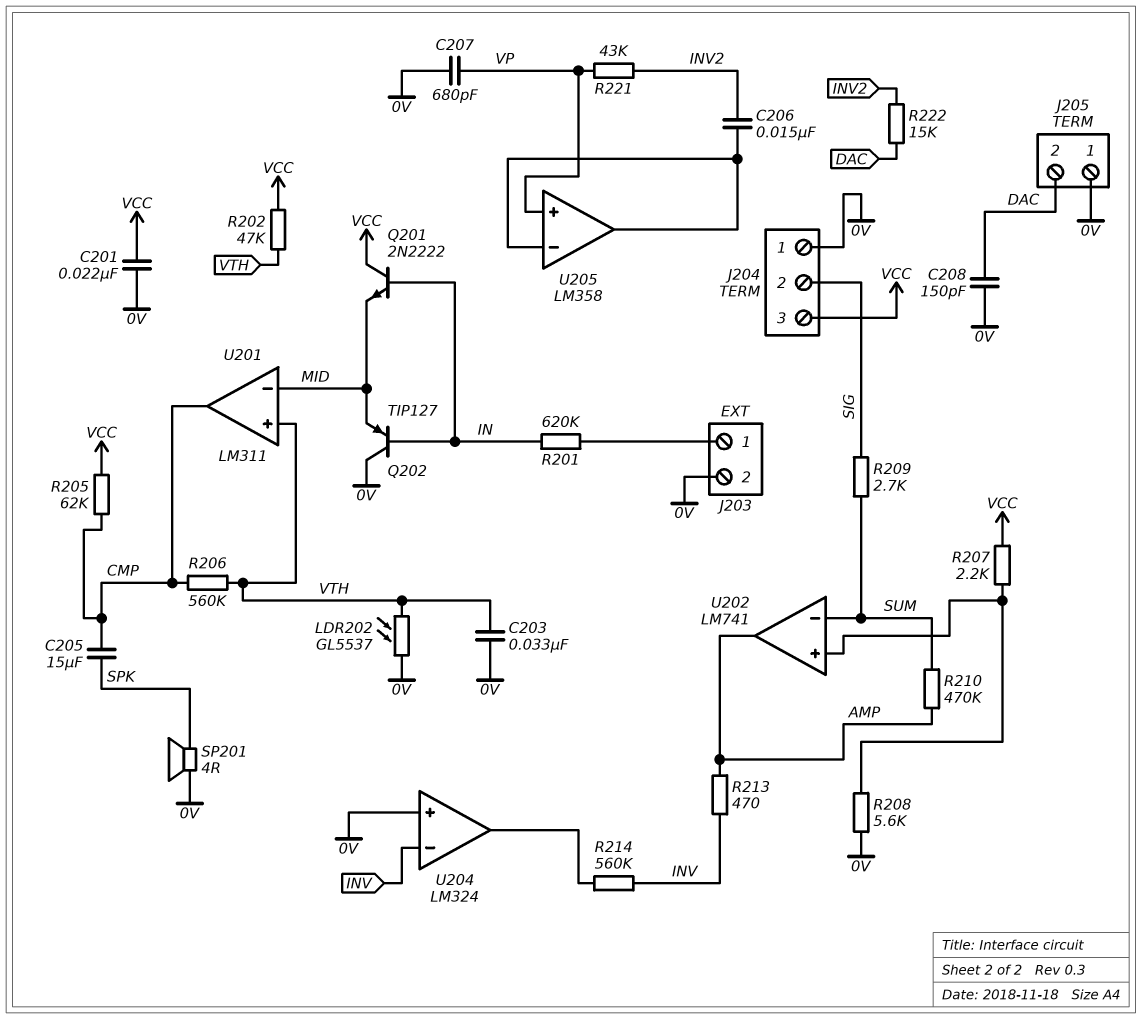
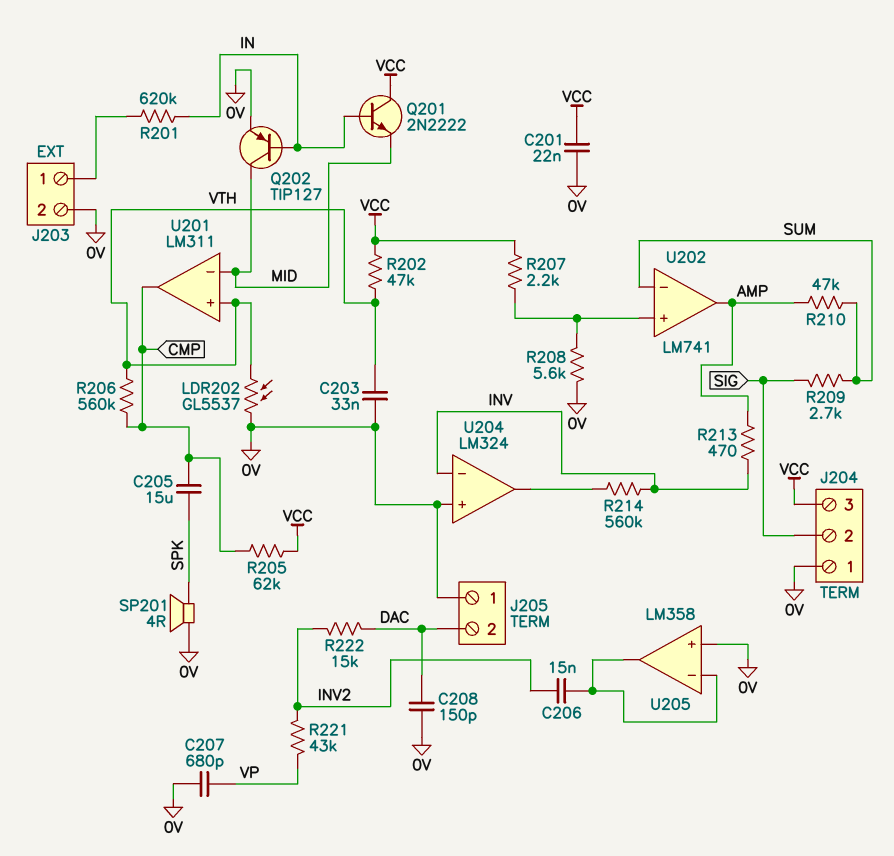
Q202: PNP TIP127 (B IN, C 0V, E MID) -> PNP TIP127 (B IN, C MID, E 0V)
R210: 470k (AMP, SUM) -> 47k (AMP, SUM)
U205 pin in+: VP -> 0V

